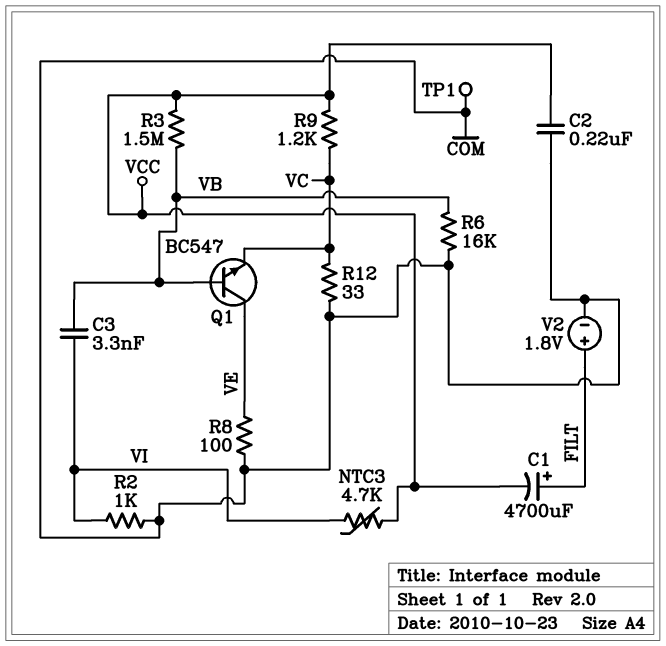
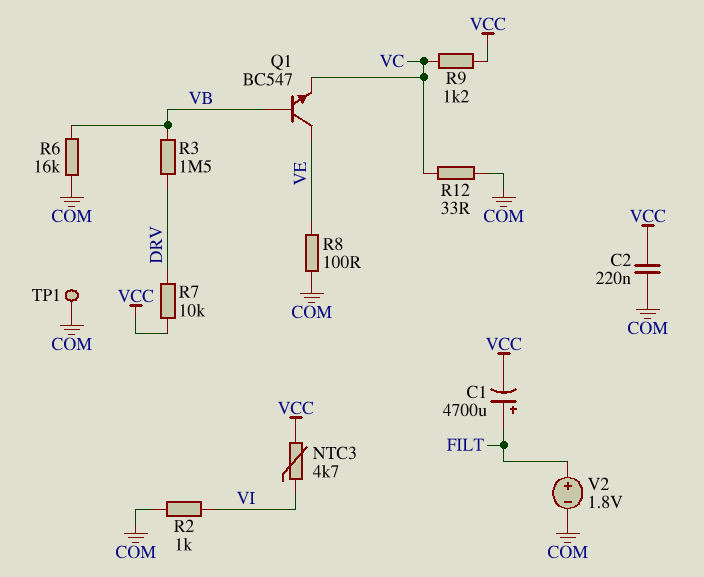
C3: 3.3nF (VB, VI) -> none
R3: 1.5M (VB, VCC) -> 1.5M (DRV, VB)
R7: none -> 10k (DRV, VCC)

